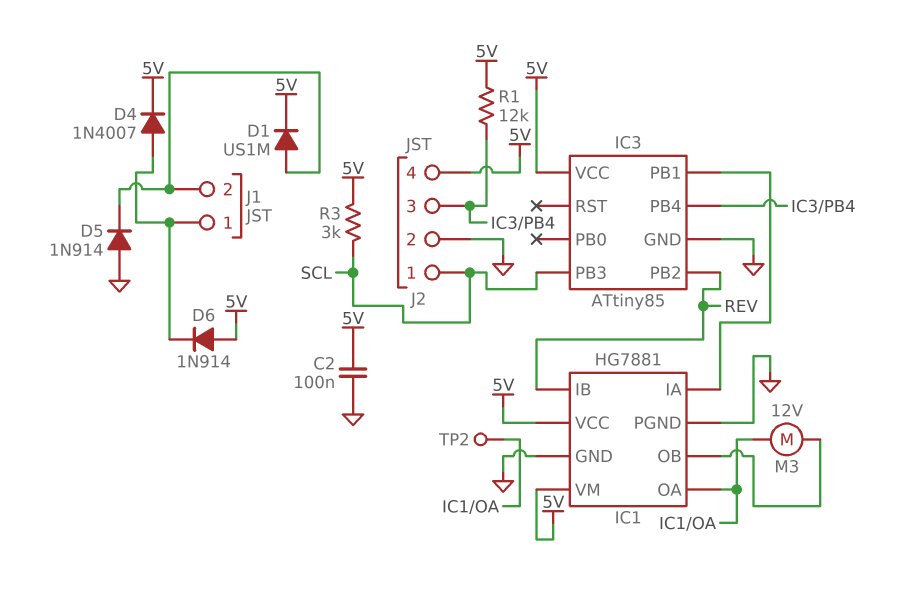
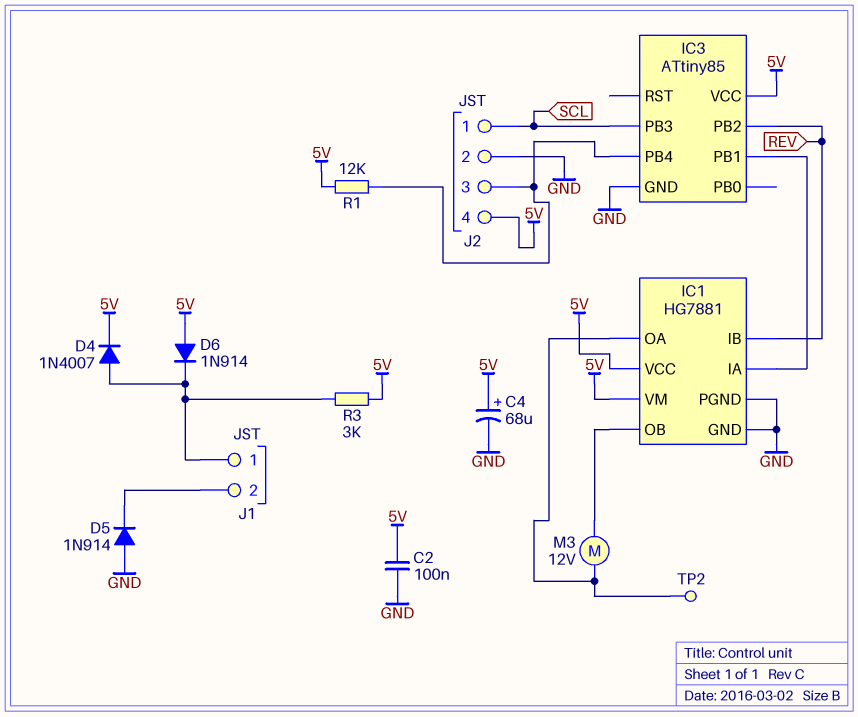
C4: none -> 68uF (plus 5V, minus GND)
D1: diode US1M (A J1/2, K 5V) -> none
R3: 3k (5V, SCL) -> 3k (5V, J1/1)

